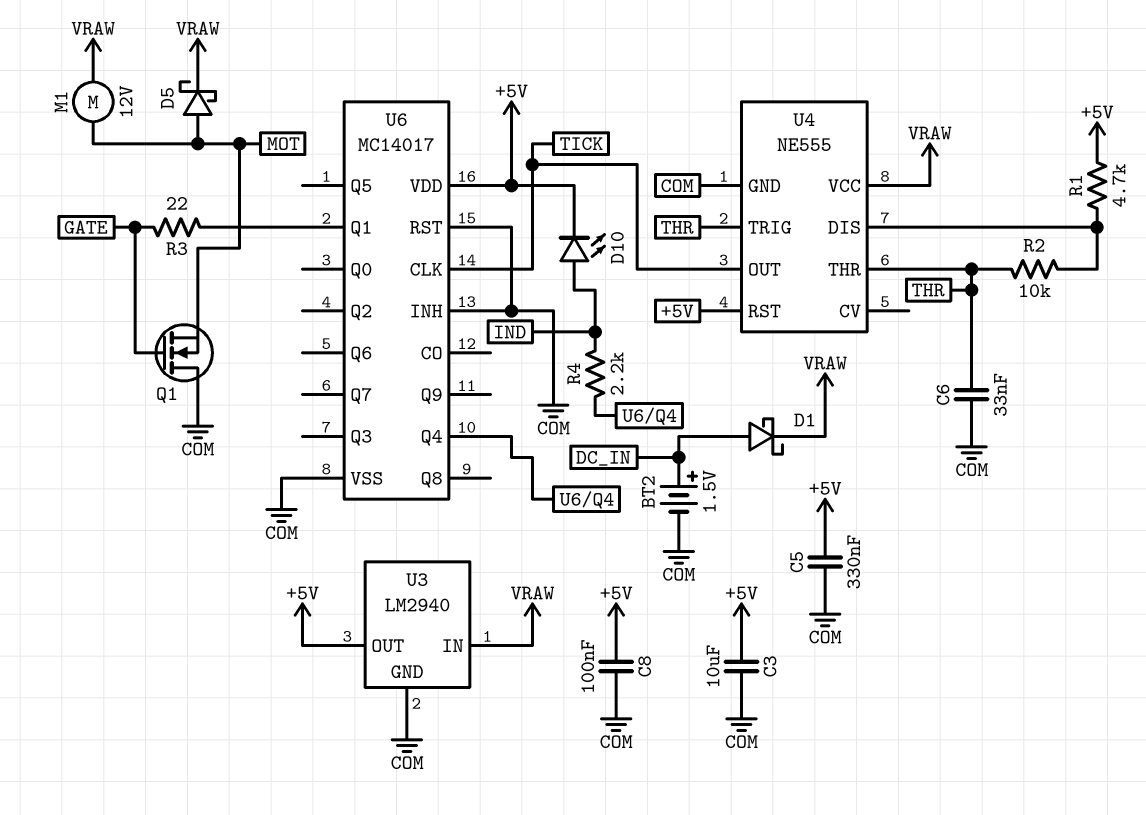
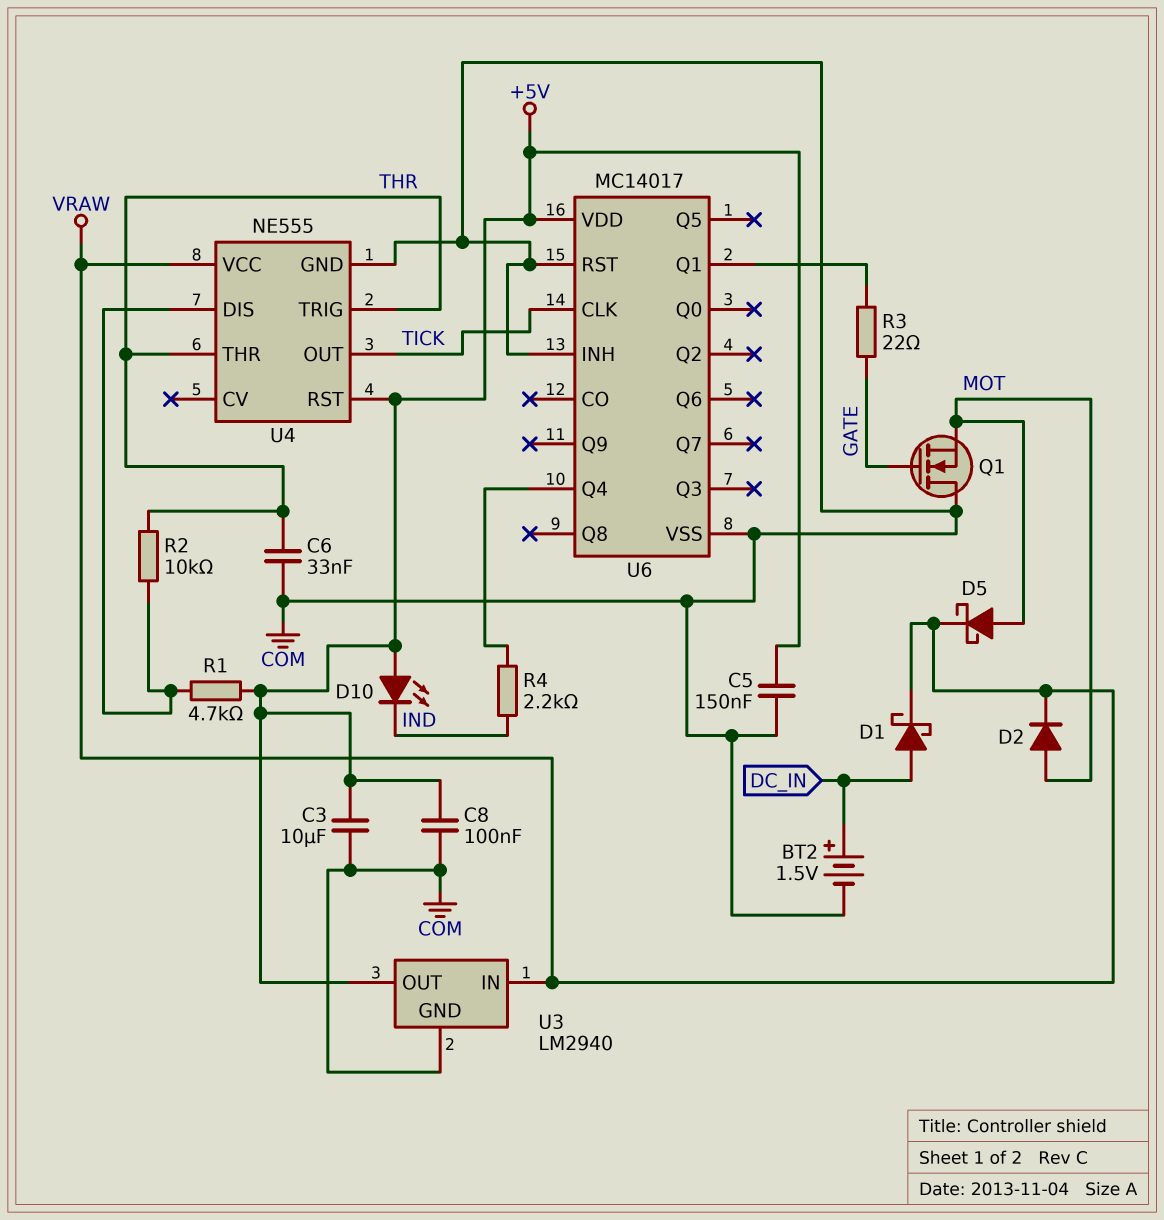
C5: 330nF (+5V, COM) -> 150nF (+5V, COM)
D2: none -> diode (A MOT, K VRAW)
D10: LED (A IND, K +5V) -> LED (A +5V, K IND)
M1: motor 12V (MOT, VRAW) -> none

